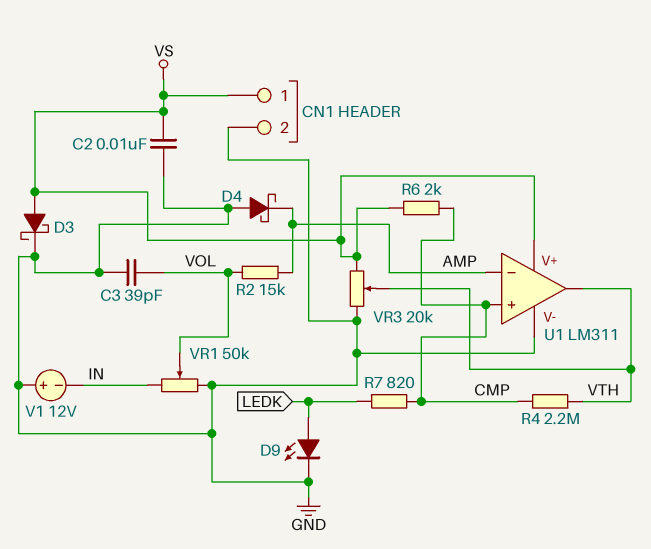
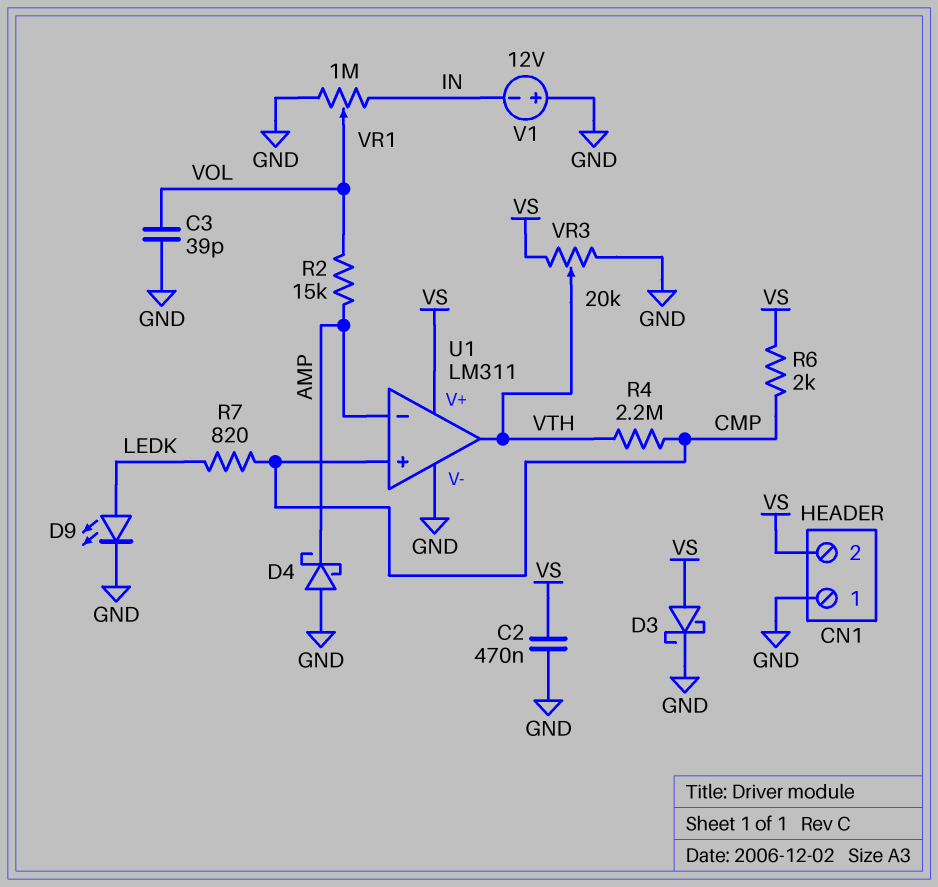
C2: 10nF (GND, VS) -> 470nF (GND, VS)
CN1 pin 1: VS -> GND
CN1 pin 2: GND -> VS
VR1: 50k (GND, IN, wiper VOL) -> 1M (GND, IN, wiper VOL)

